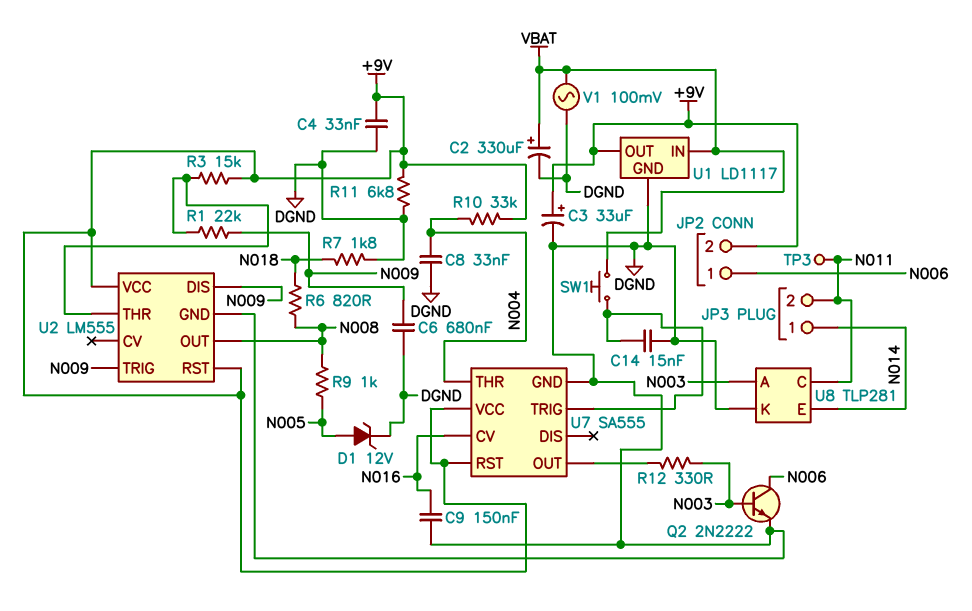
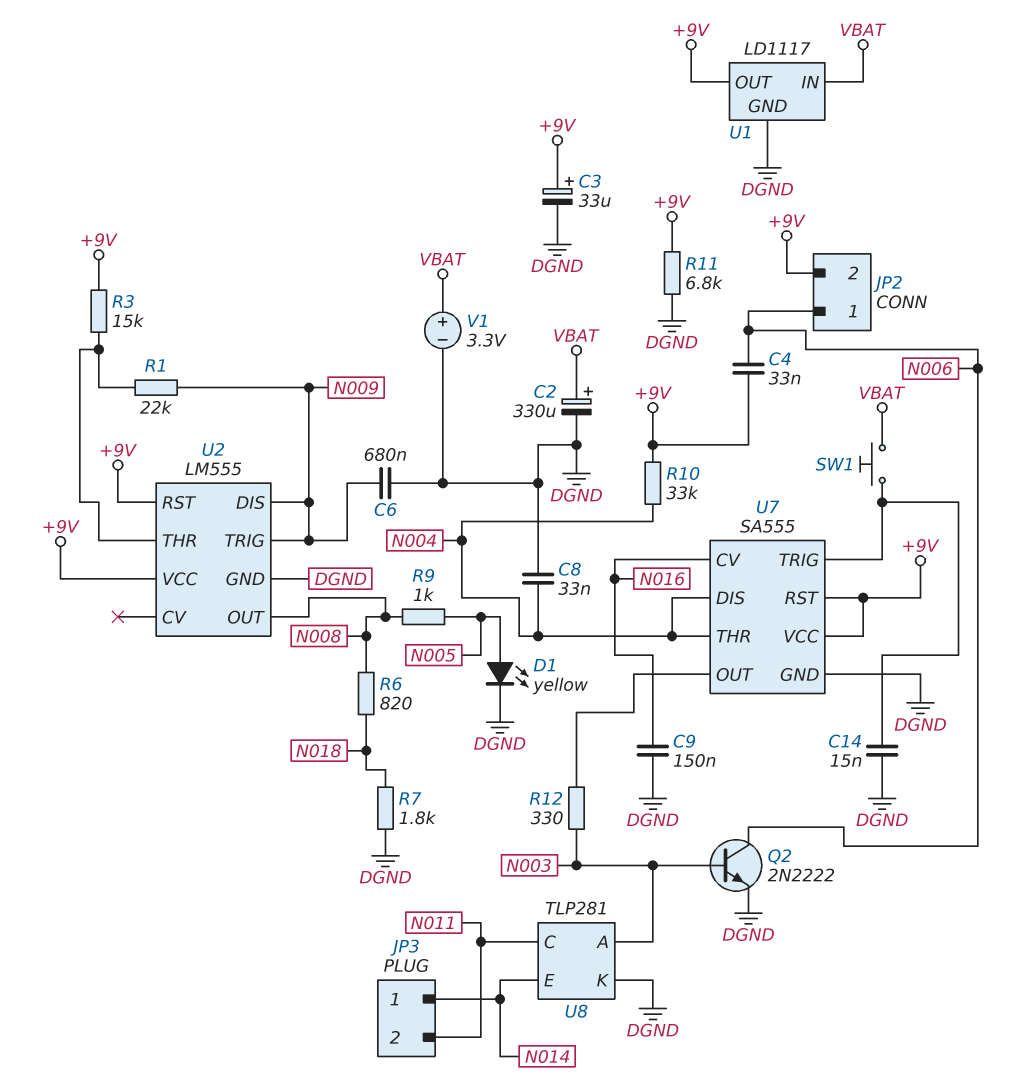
C4: 33nF (+9V, DGND) -> 33nF (+9V, N006)
D1: zener 12V (A N005, K DGND) -> LED yellow (A N005, K DGND)
TP3: test point (N011) -> none
U7 pin DIS: none -> N004
V1: AC 100mV (DGND, VBAT) -> 3.3V (plus VBAT, minus DGND)

